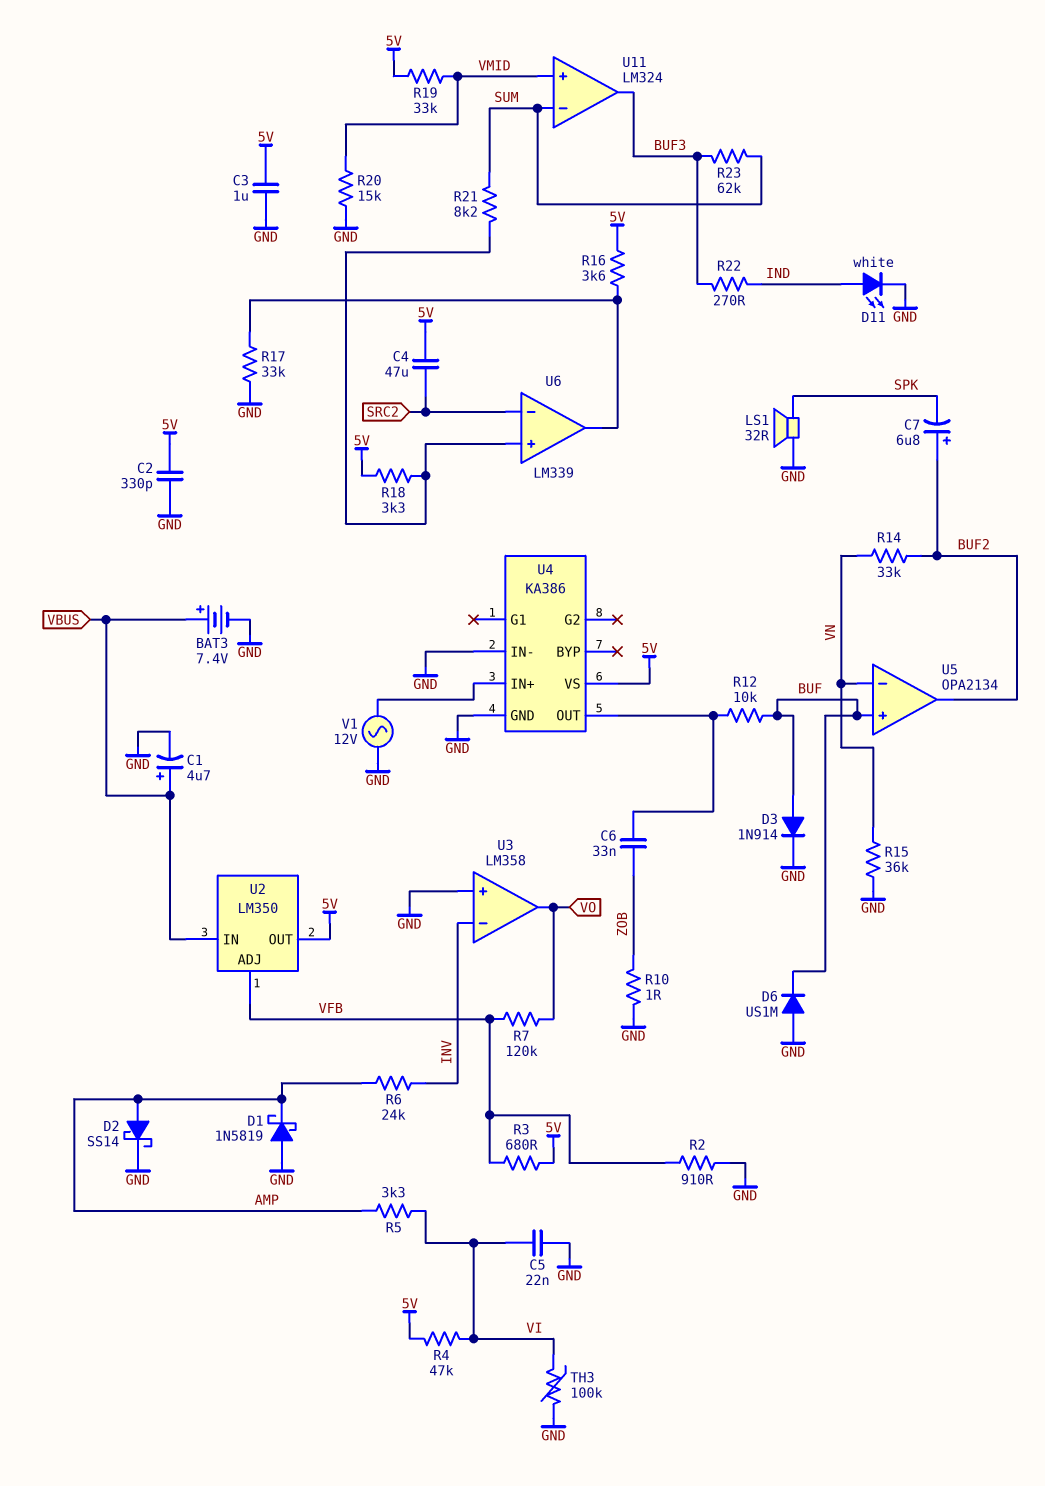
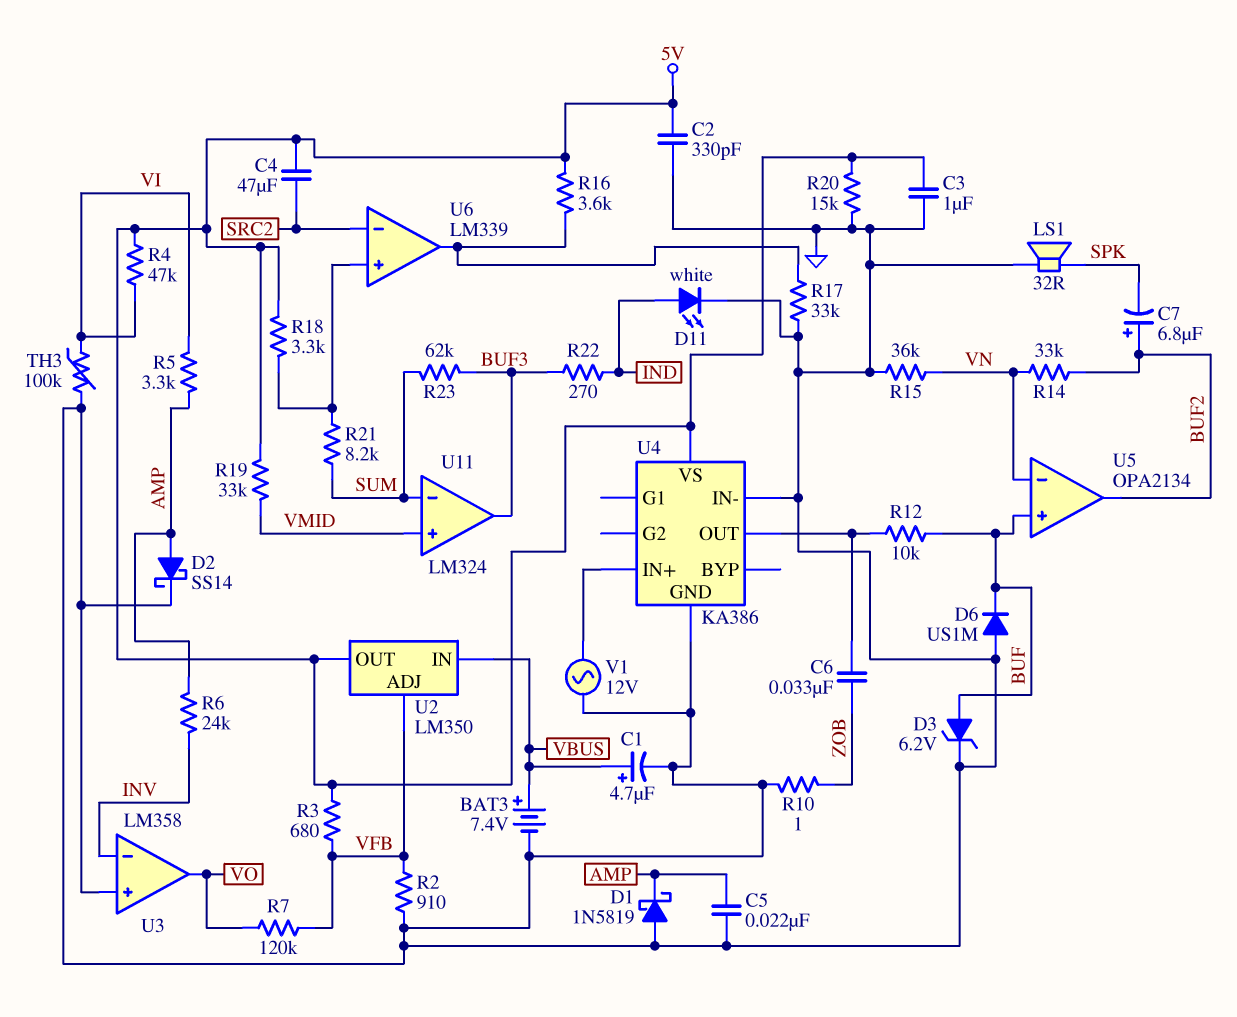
C5: 22nF (GND, VI) -> 22nF (AMP, GND)
D3: diode 1N914 (A BUF, K GND) -> zener 6.2V (A BUF, K GND)
R20: 15k (GND, VMID) -> 15k (5V, GND)

